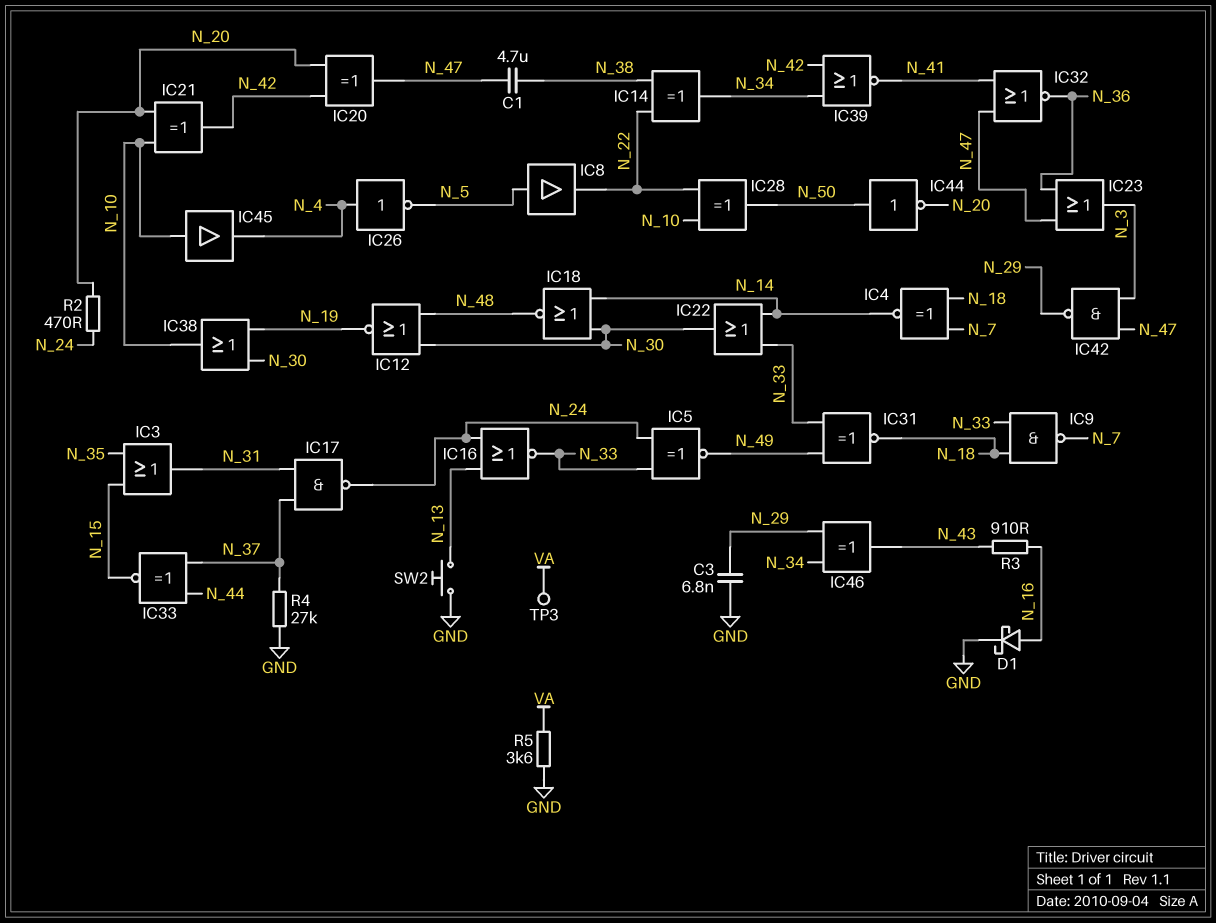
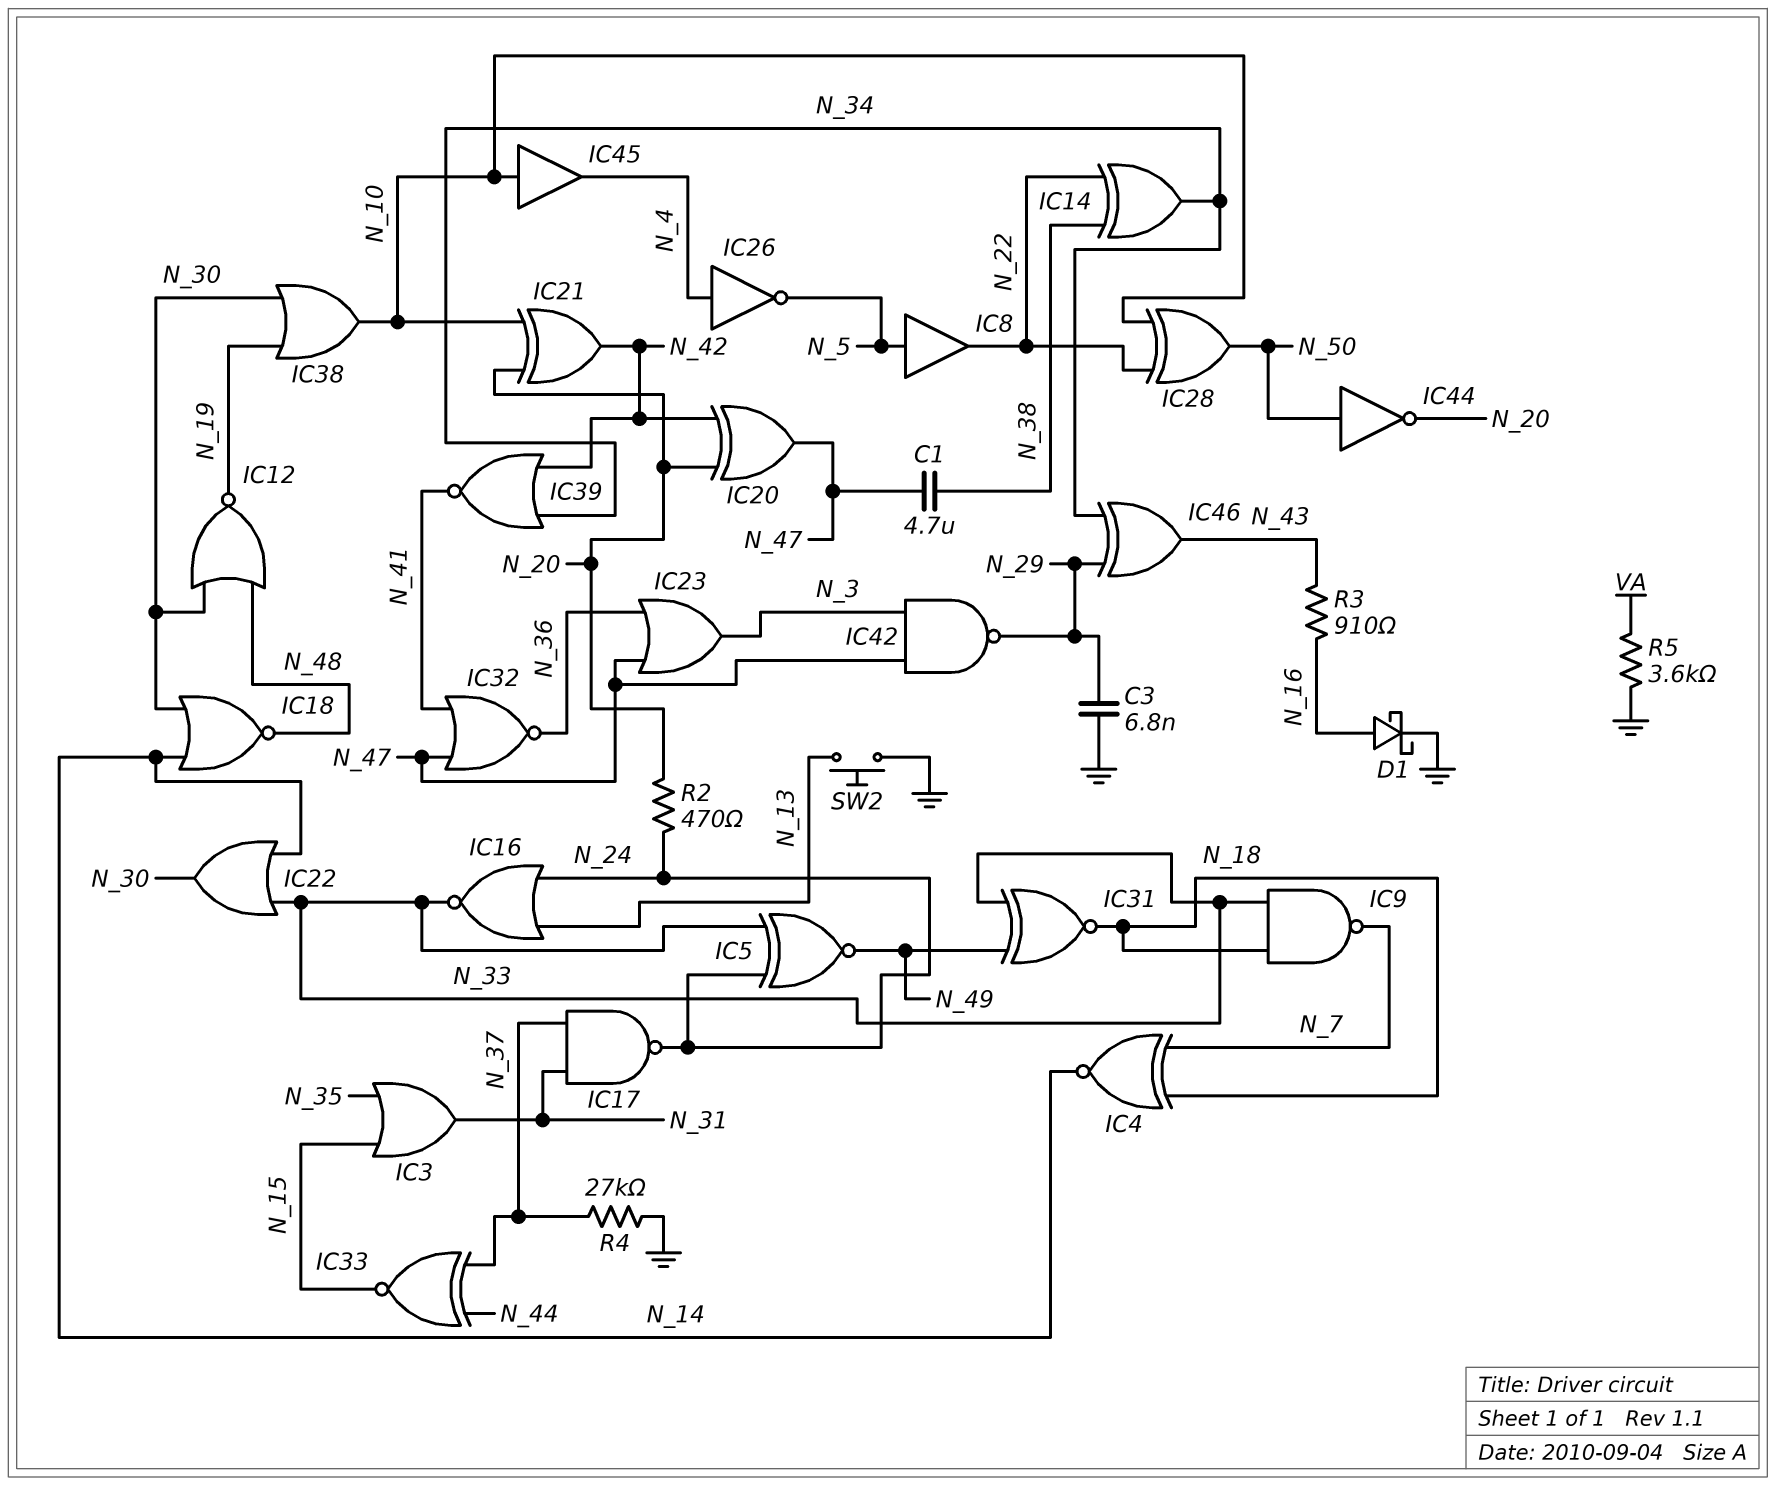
TP3: test point (VA) -> none

